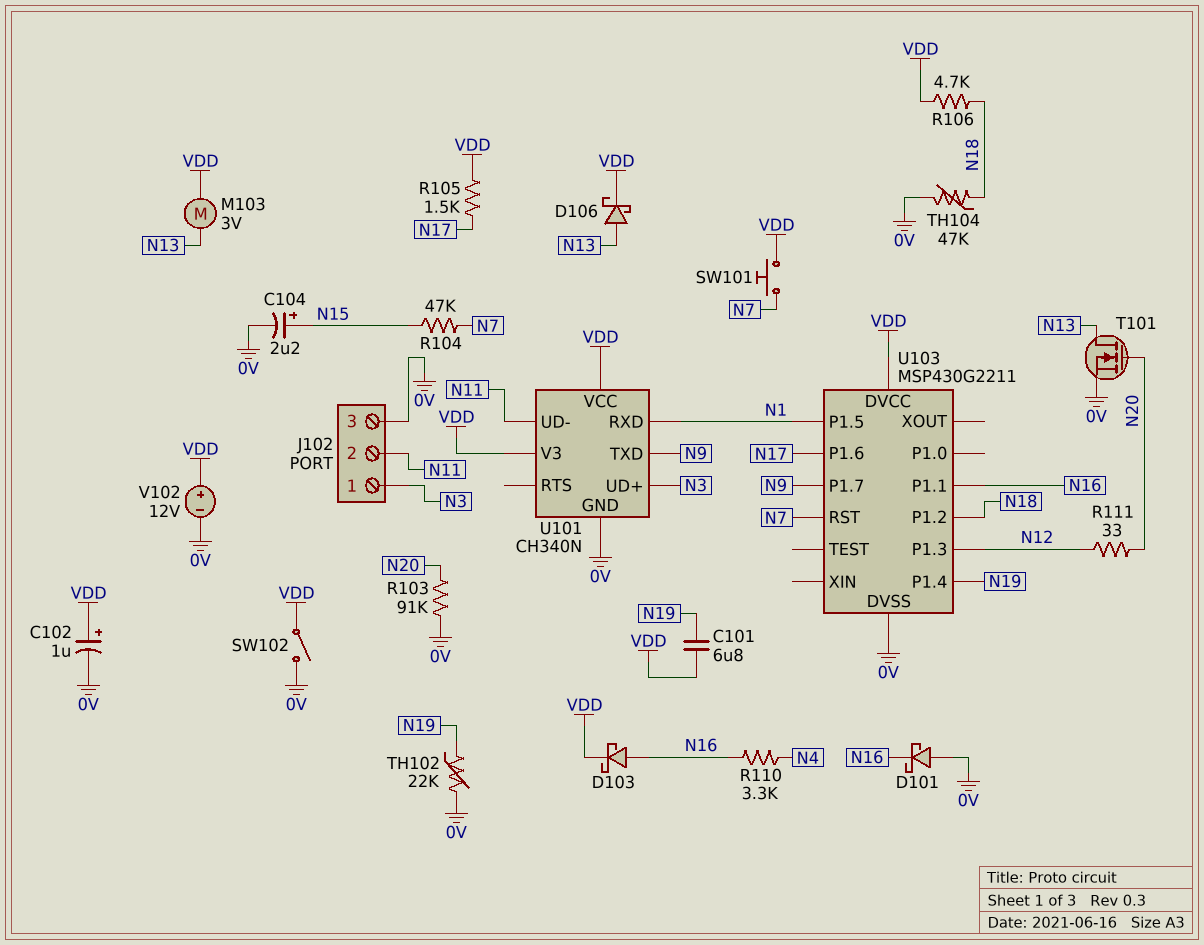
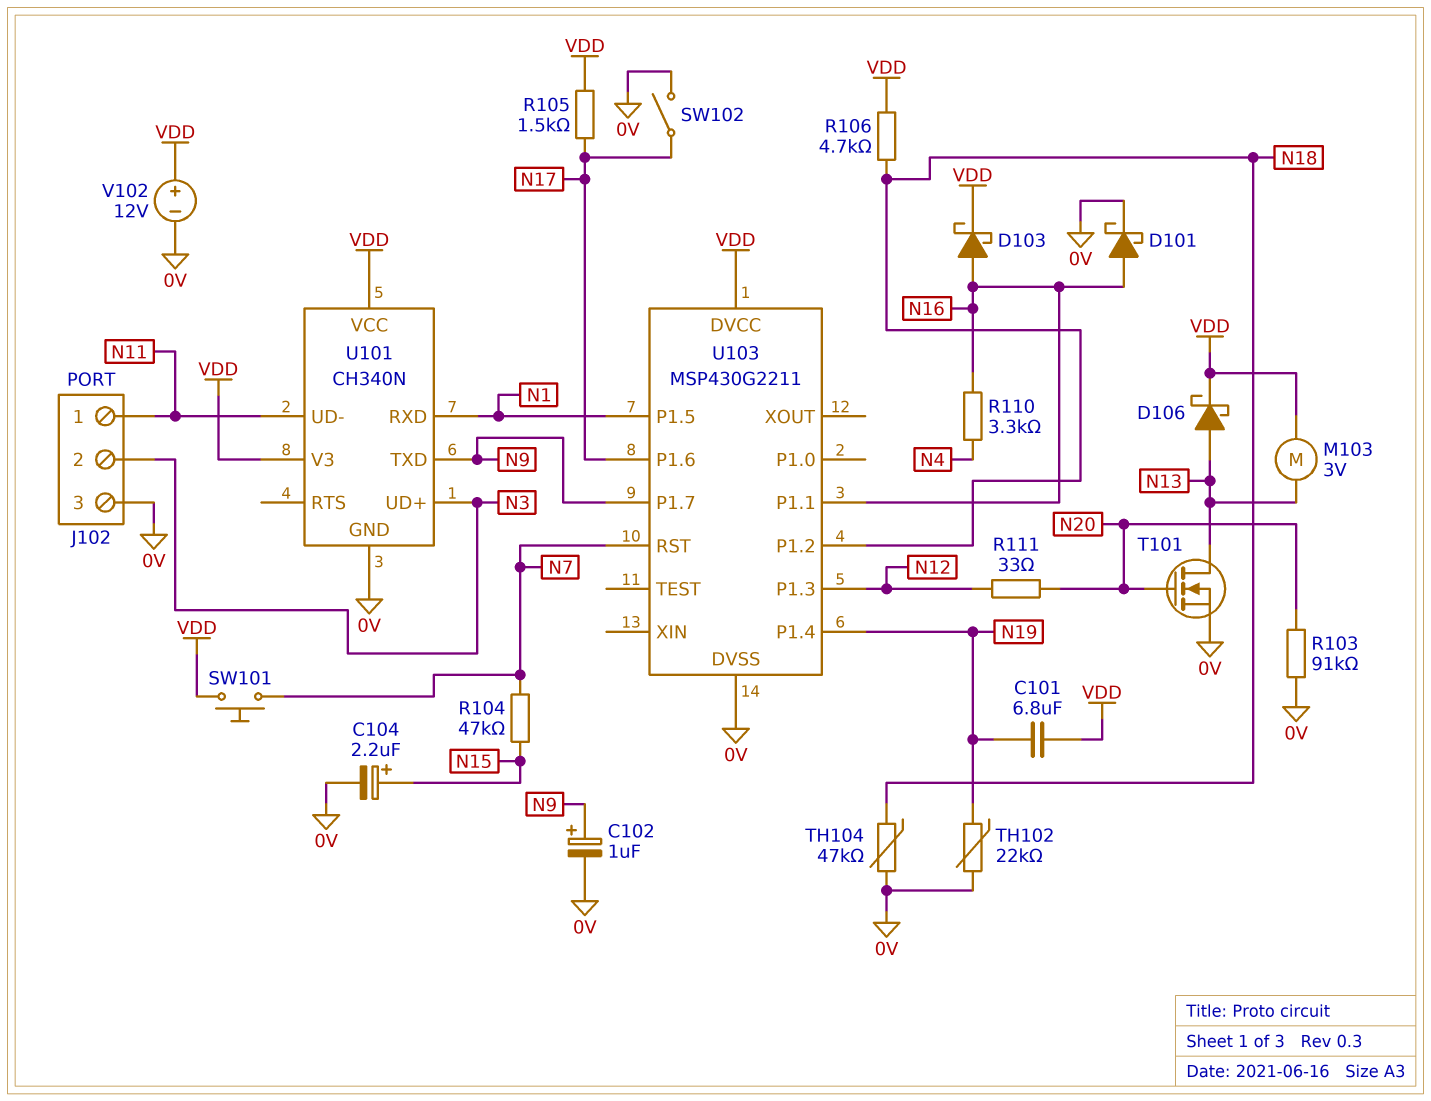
C102: 1uF (plus VDD, minus 0V) -> 1uF (plus N9, minus 0V)
D101: schottky (A 0V, K N16) -> schottky (A N16, K 0V)
J102 pin 1: N3 -> N11
J102 pin 2: N11 -> N3
SW102: switch (0V, VDD) -> switch (0V, N17)

